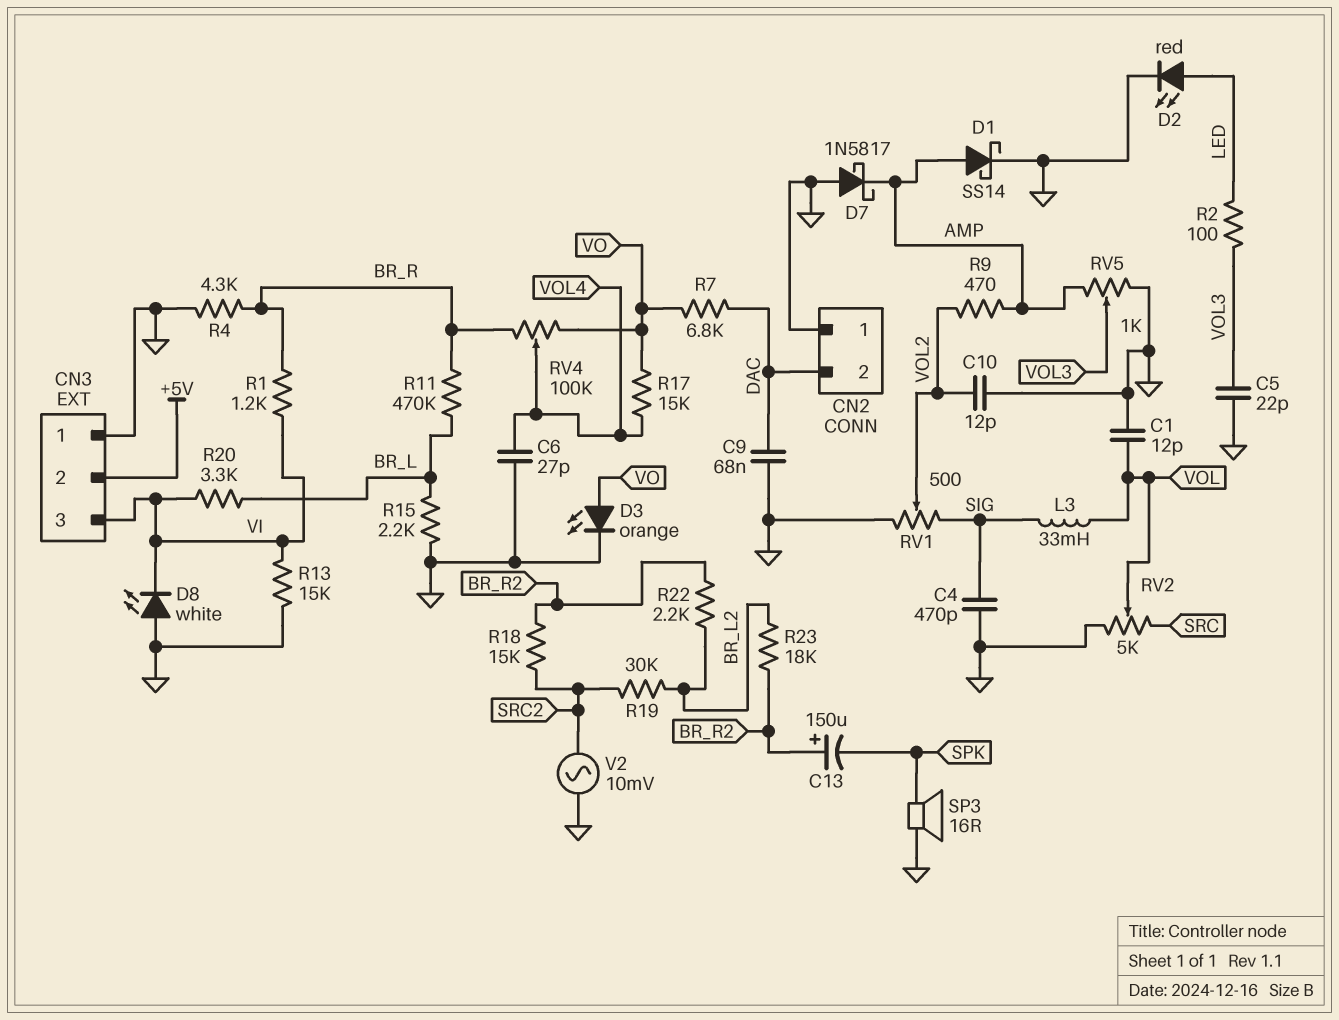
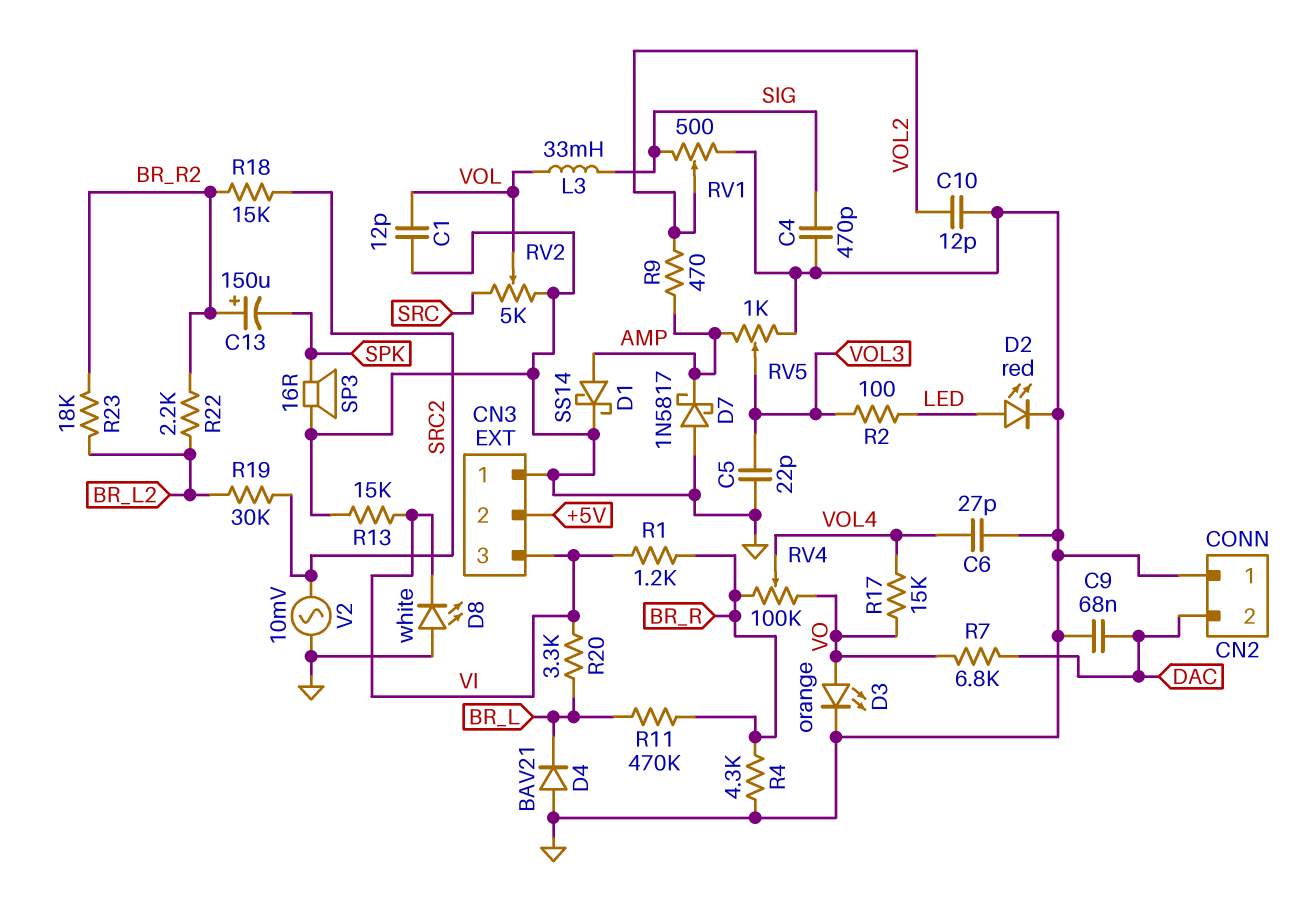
D4: none -> diode BAV21 (A GND, K BR_L)
R15: 2.2k (BR_L, GND) -> none

